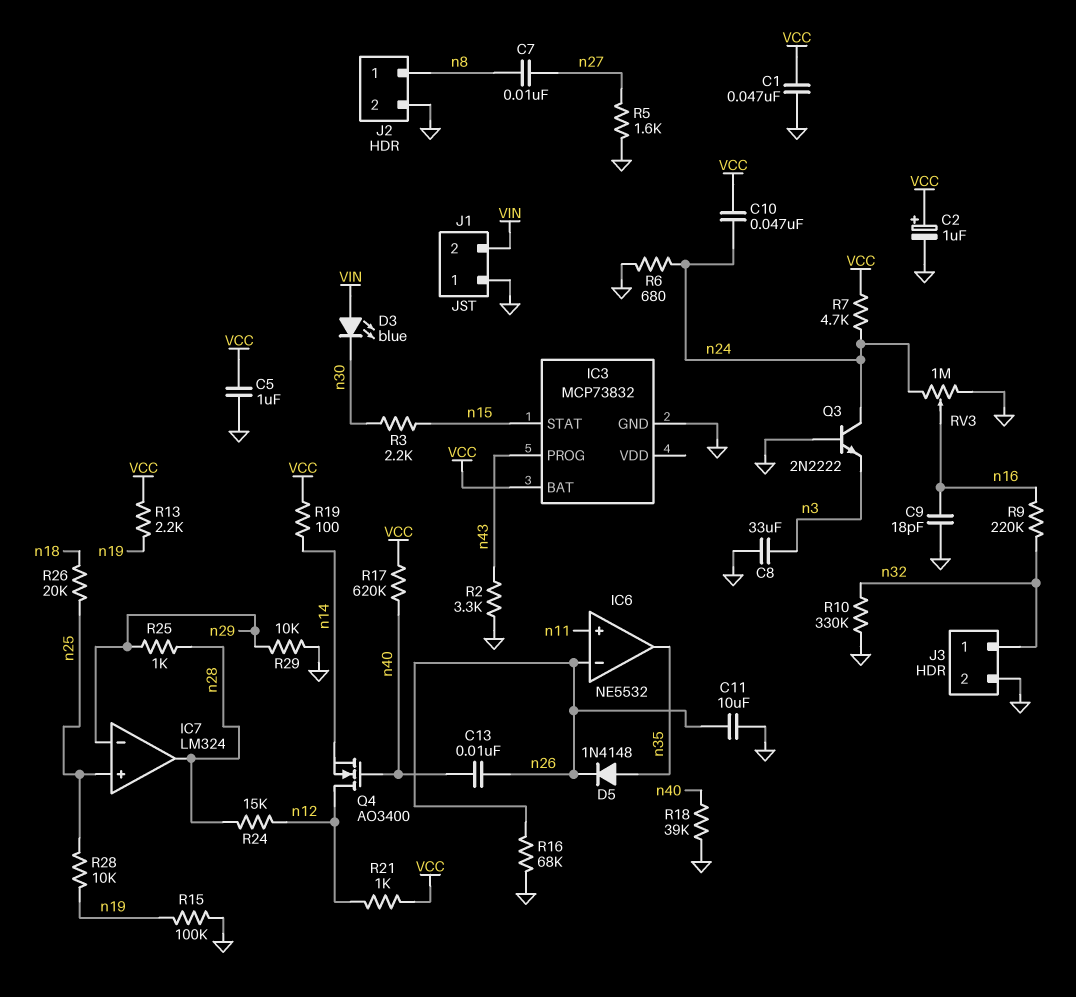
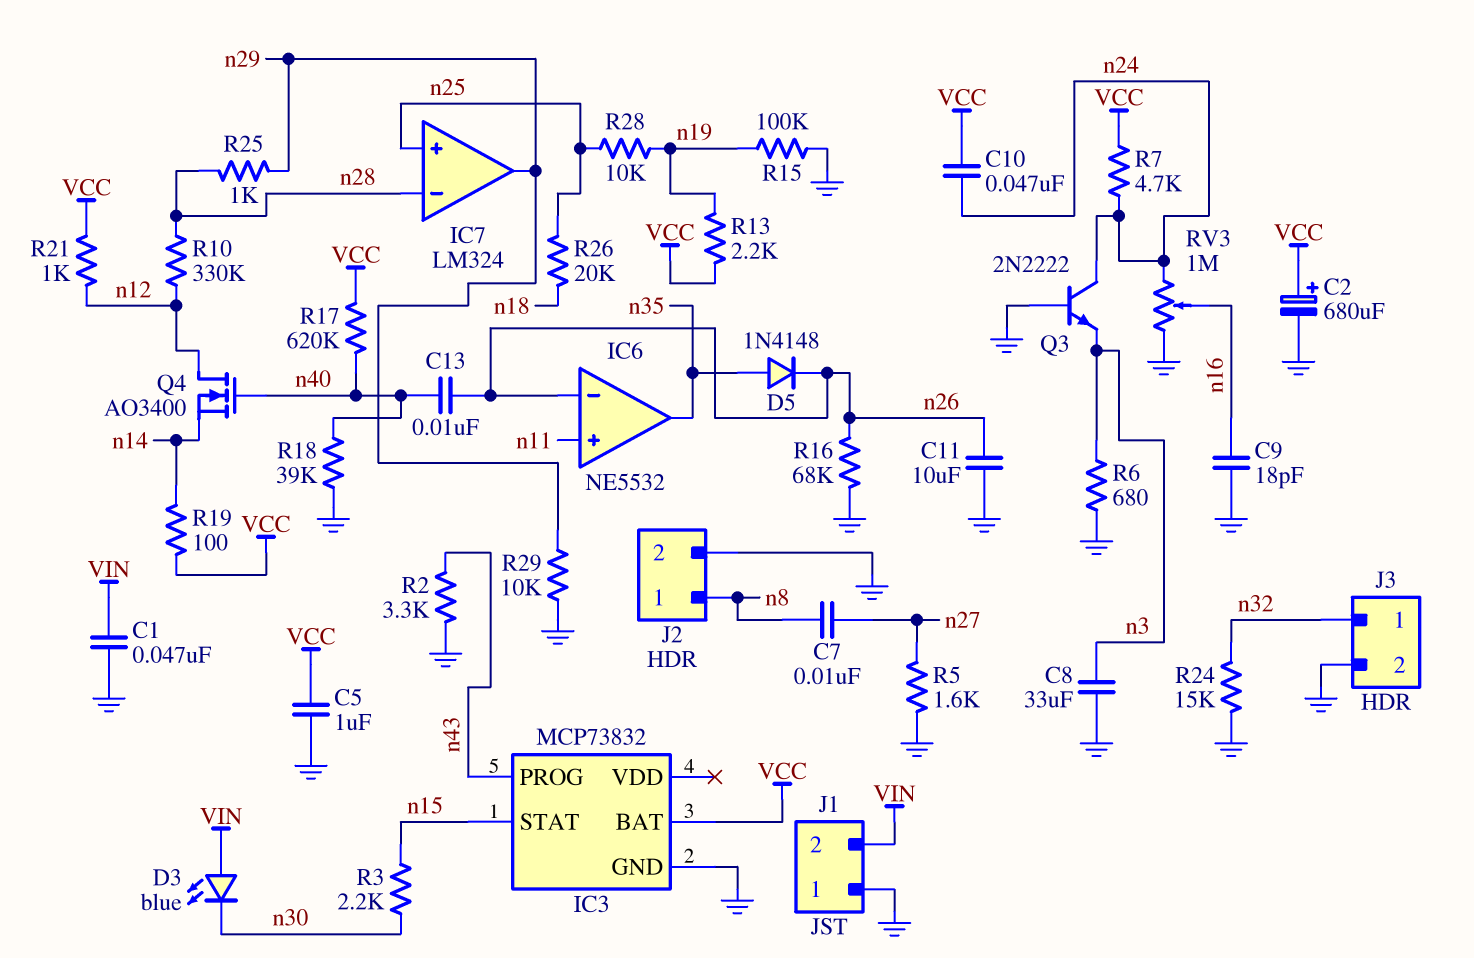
C1: 47nF (GND, VCC) -> 47nF (GND, VIN)
C2: 1uF (plus VCC, minus GND) -> 680uF (plus VCC, minus GND)
IC7 pin in-: n29 -> n28
IC7 pin out: n28 -> n29
R6: 680 (GND, n24) -> 680 (GND, n3)
R9: 220k (n16, n32) -> none
R10: 330k (GND, n32) -> 330k (n12, n28)
R24: 15k (n12, n28) -> 15k (GND, n32)

